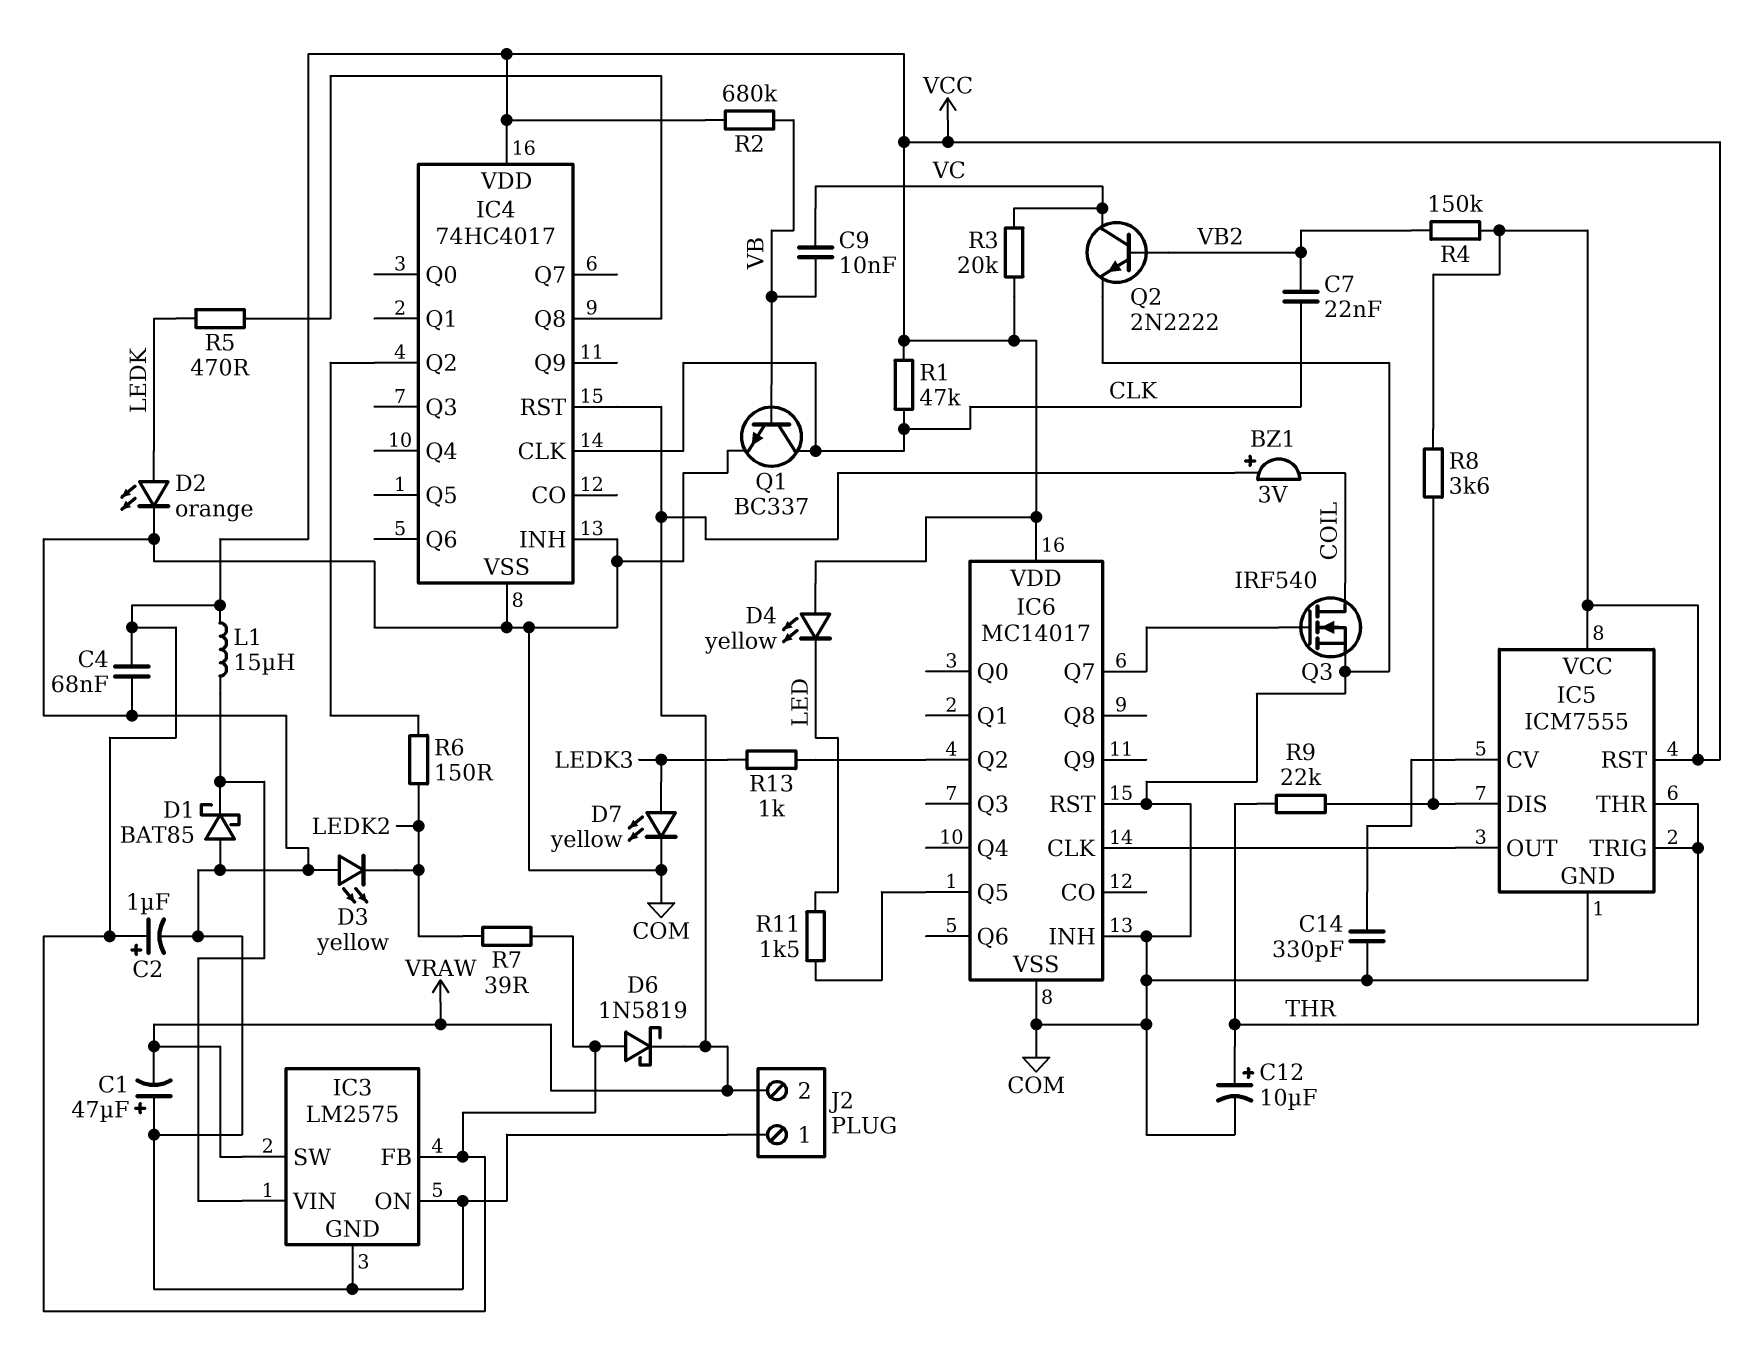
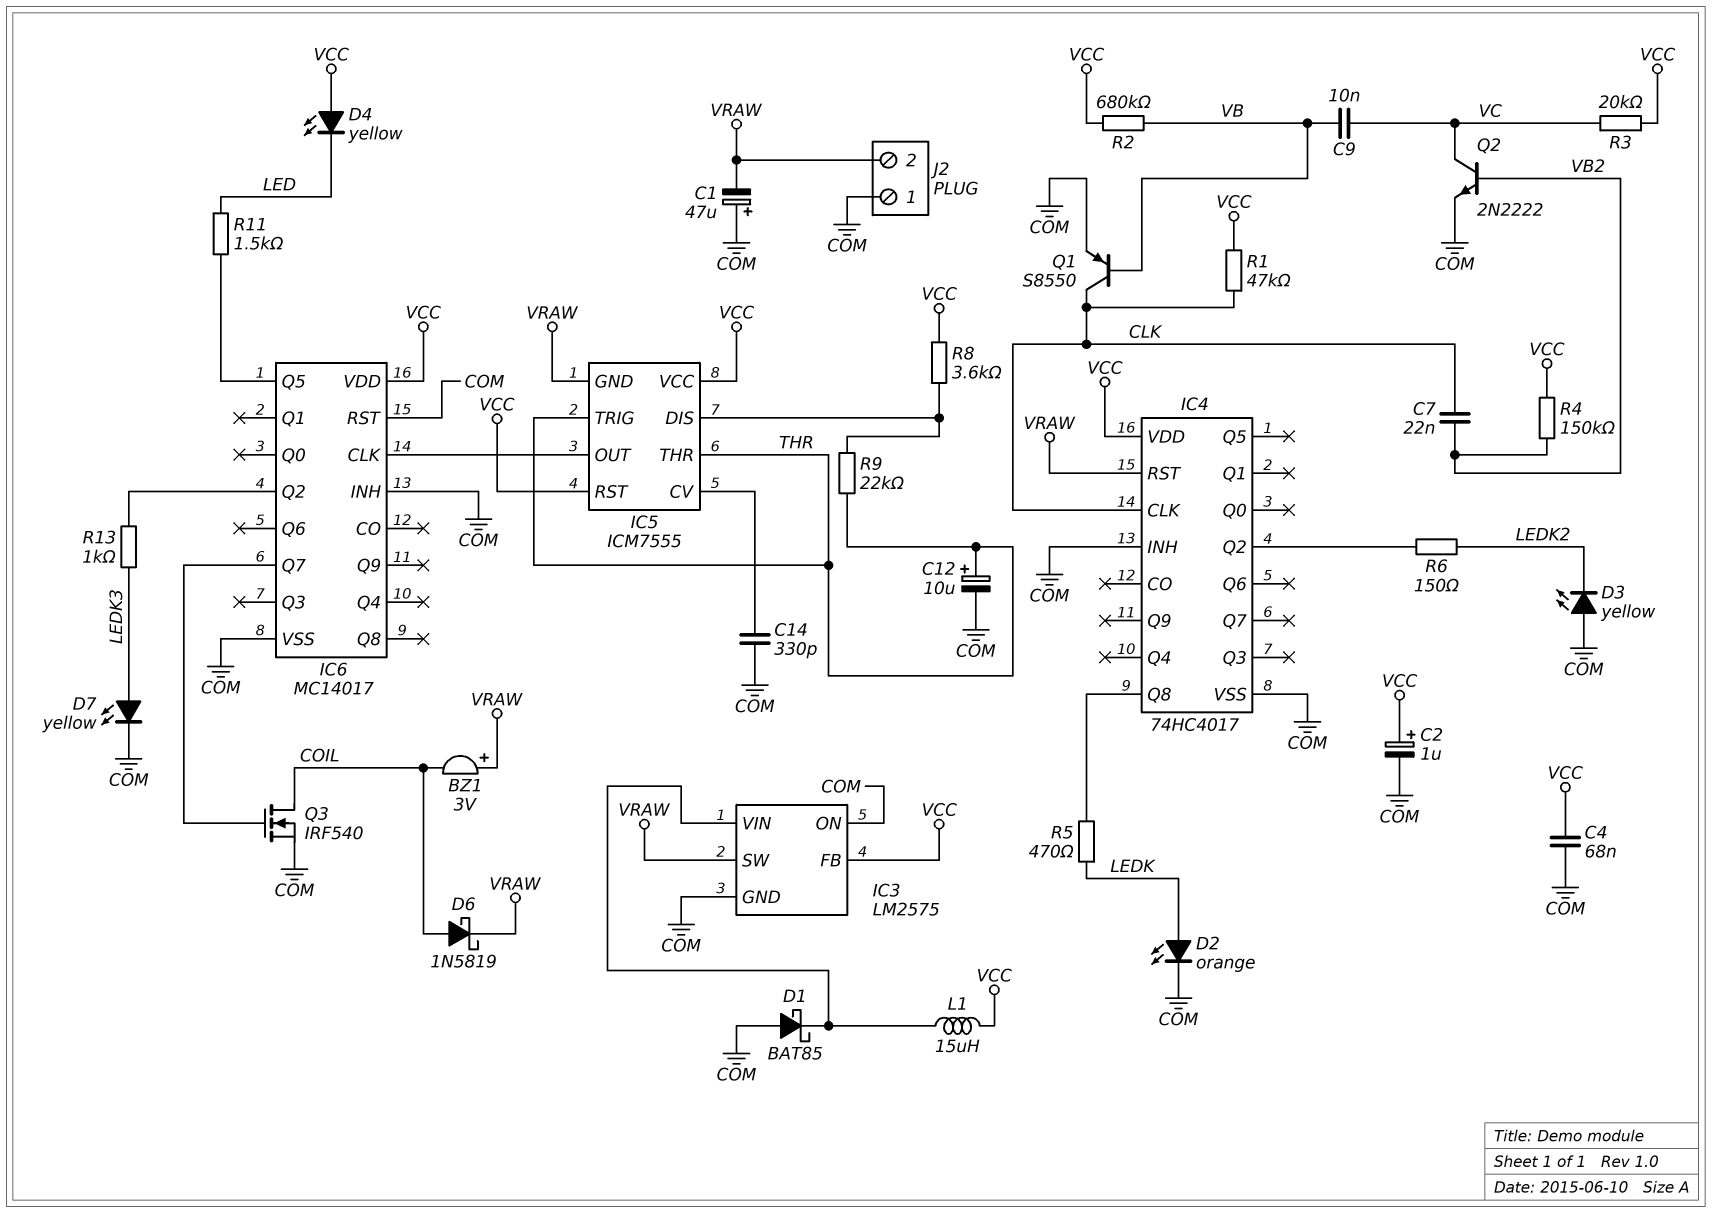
D6: schottky 1N5819 (A VCC, K VRAW) -> schottky 1N5819 (A COIL, K VRAW)
IC5 pin GND: COM -> VRAW
Q1: NPN BC337 (B VB, C CLK, E COM) -> PNP S8550 (B VB, C CLK, E COM)
R7: 39 (LEDK2, VCC) -> none

